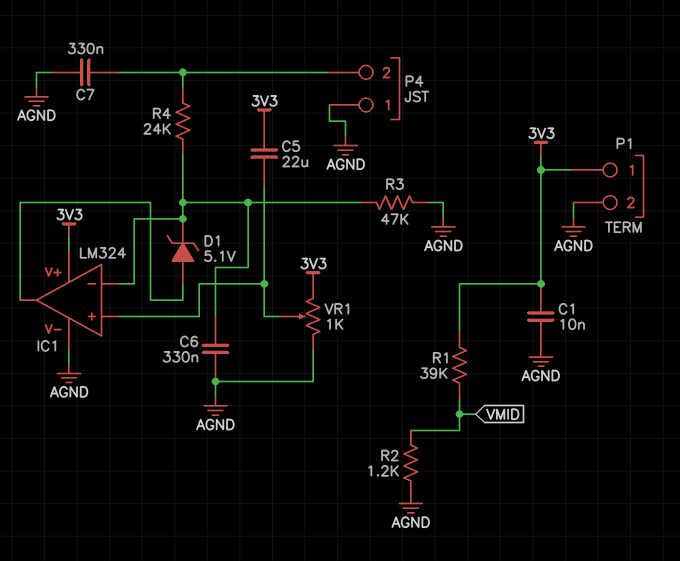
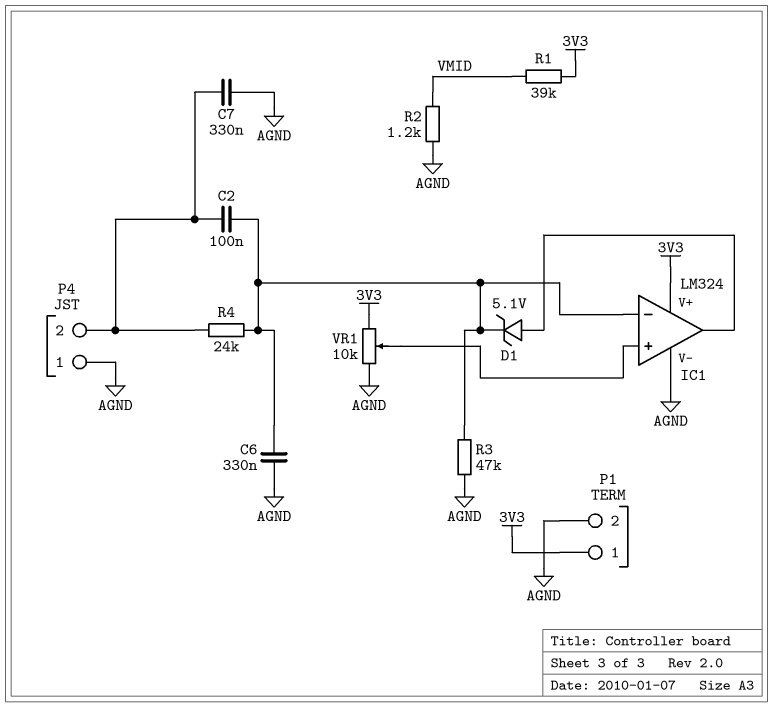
C1: 10nF (3V3, AGND) -> none
C2: none -> 100nF (IC1/in-, P4/2)
C5: 22uF (3V3, IC1/in+) -> none
VR1: 1k (3V3, AGND, wiper IC1/in+) -> 10k (3V3, AGND, wiper IC1/in+)

